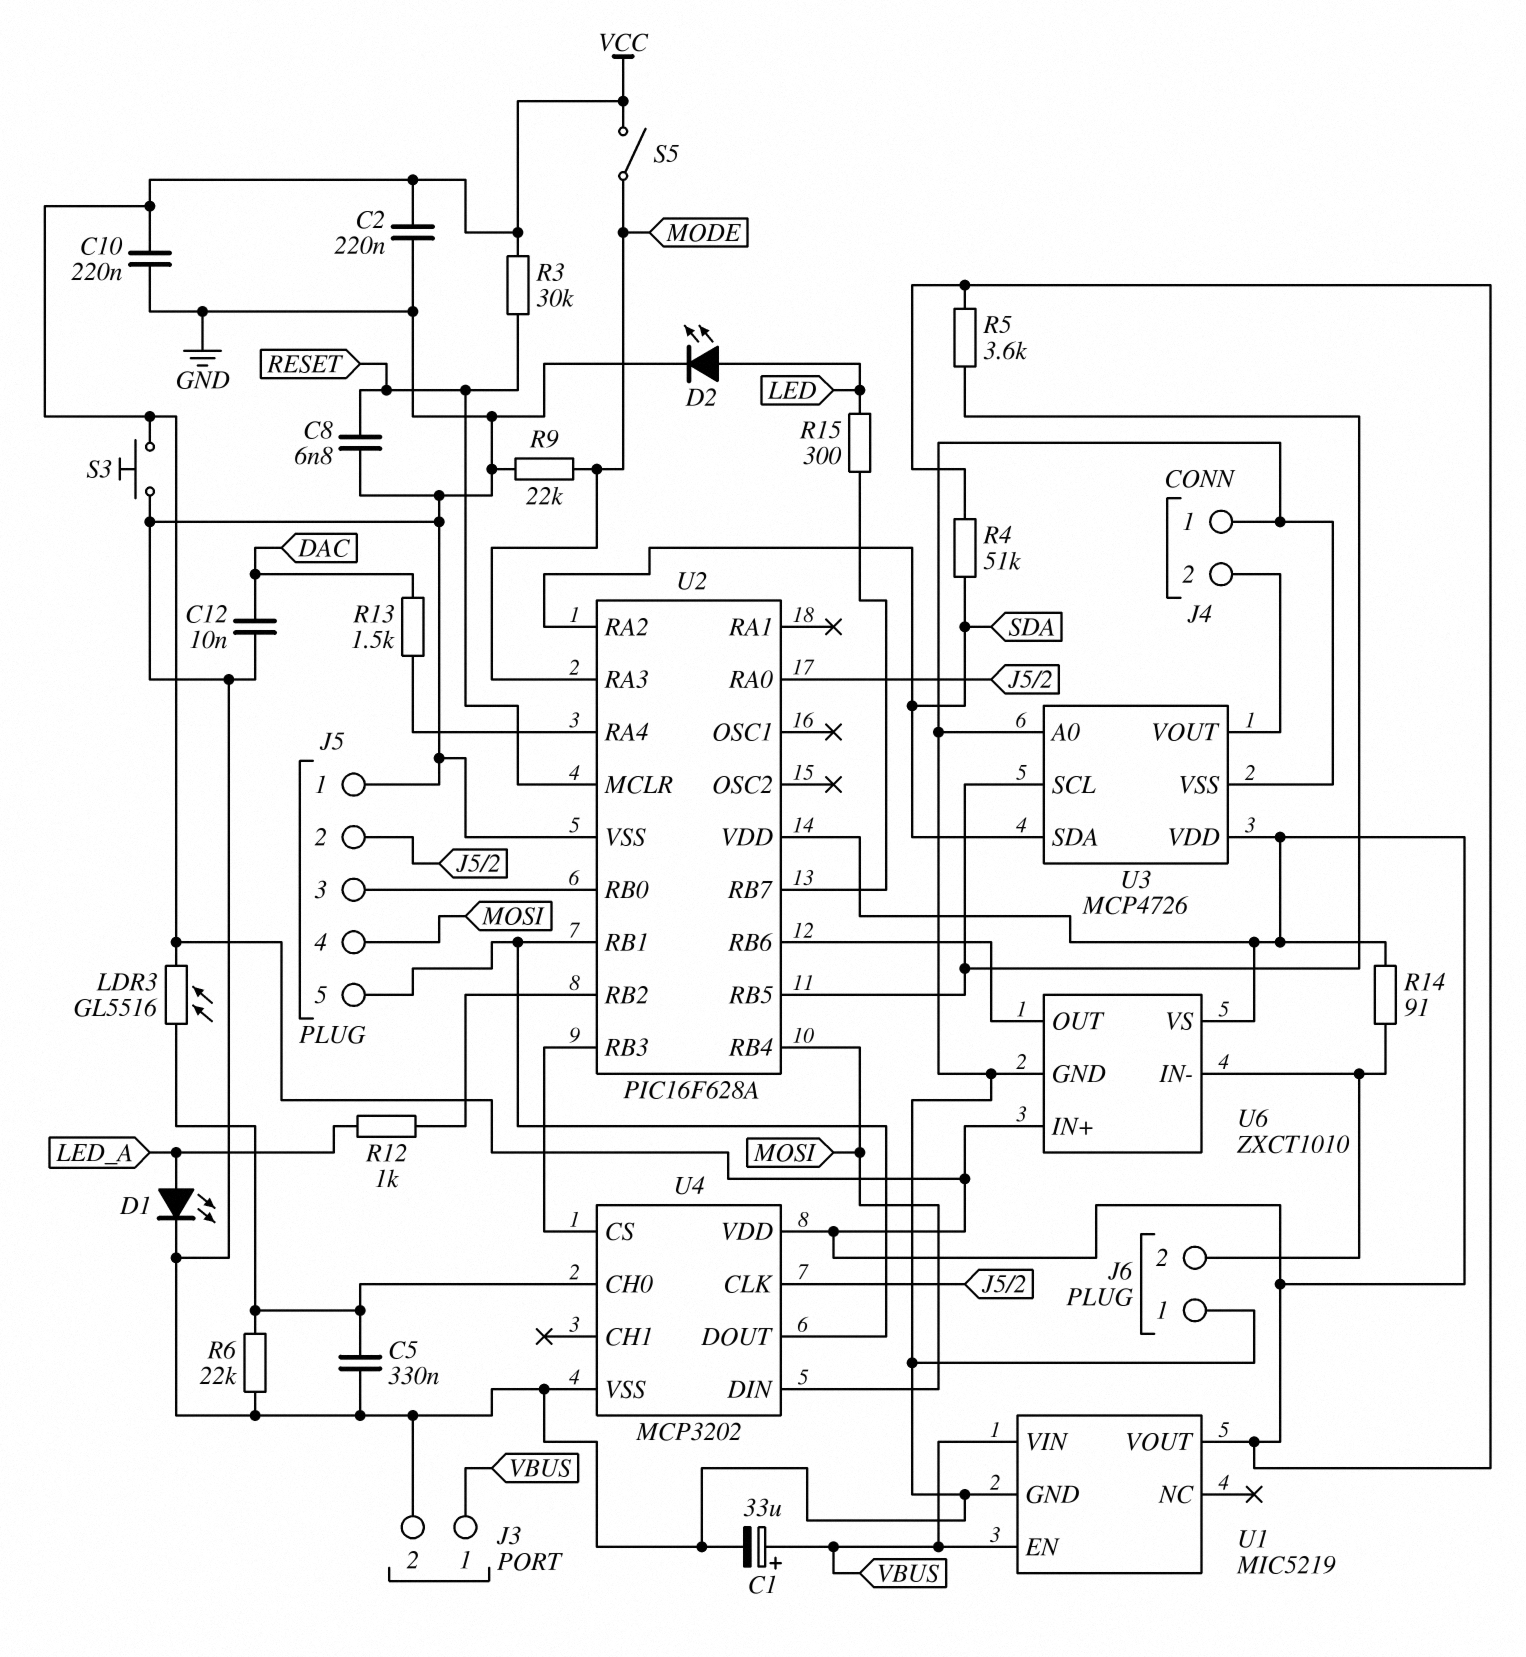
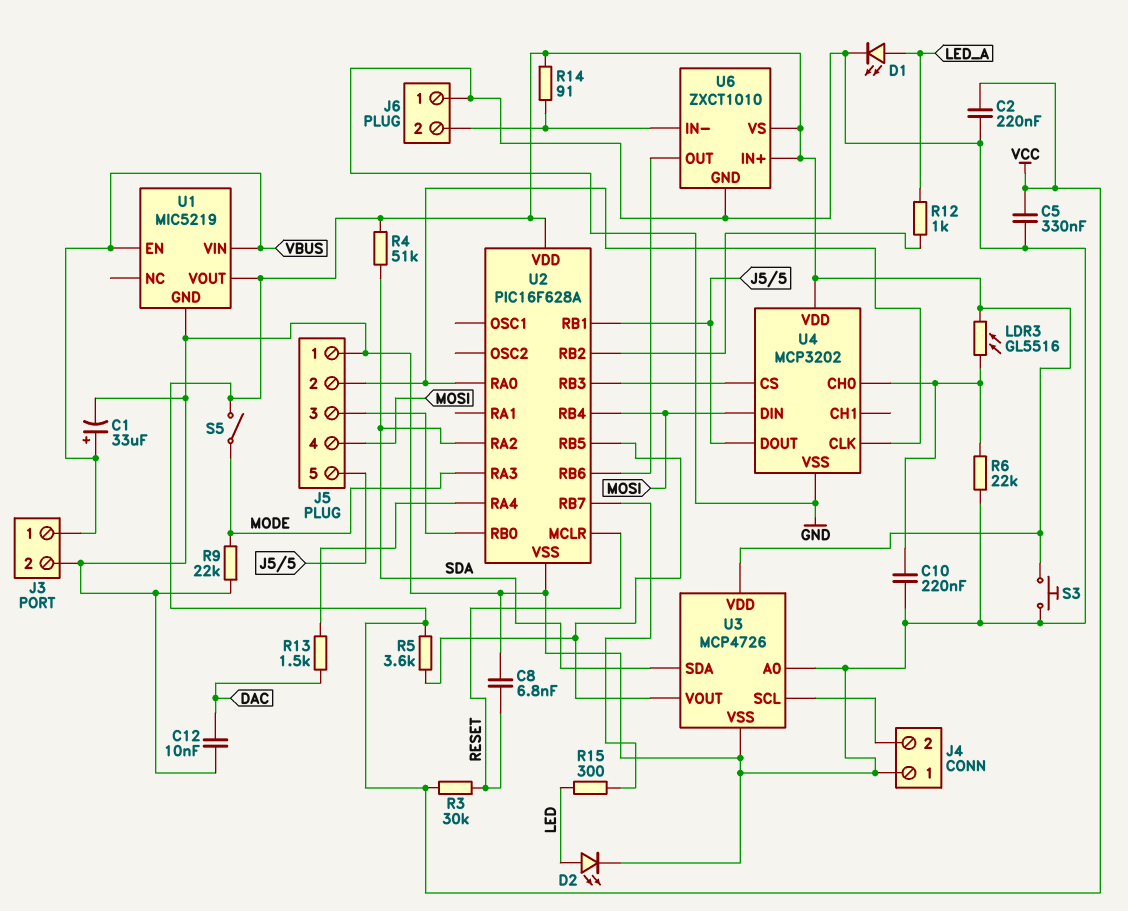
C5: 330nF (GND, U4/CH0) -> 330nF (GND, VCC)
C10: 220nF (GND, VCC) -> 220nF (GND, U4/CH0)
U3 pin SCL: U2/RB5 -> J4/2
U3 pin VOUT: J4/2 -> U2/RB5

